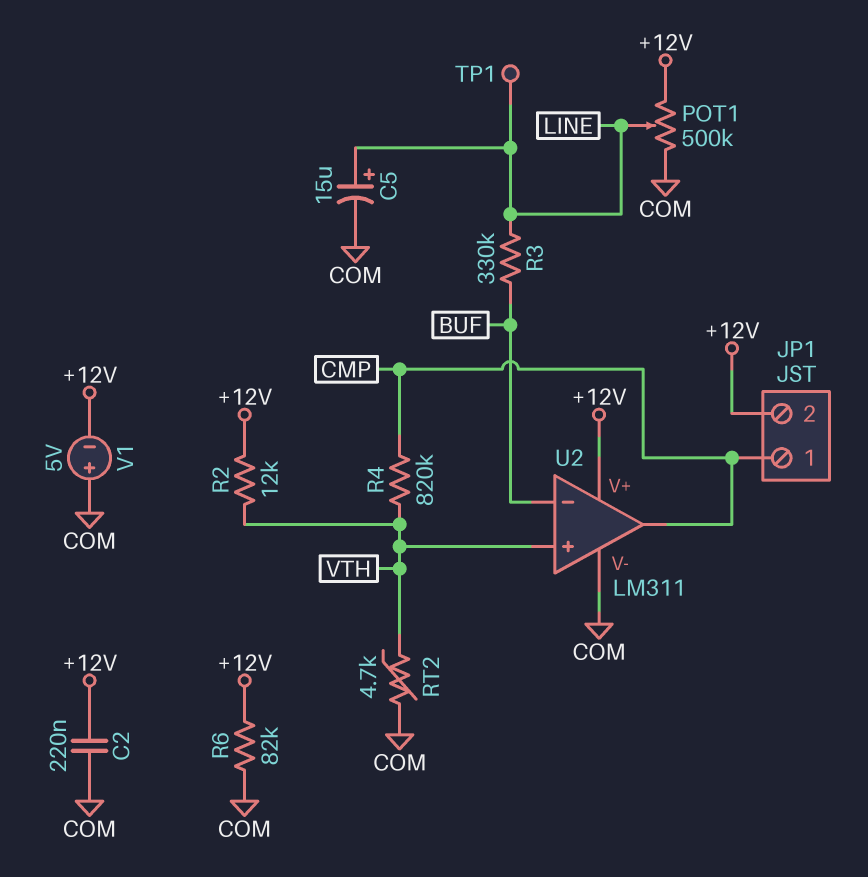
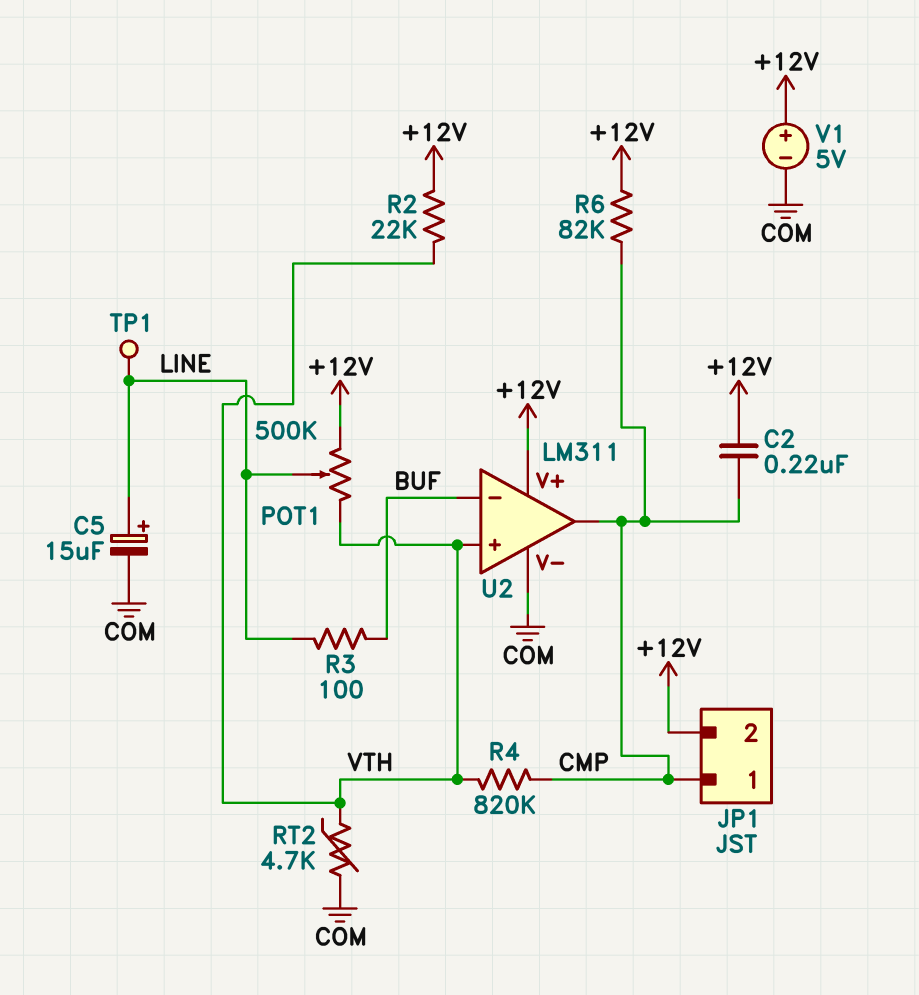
C2: 220nF (+12V, COM) -> 220nF (+12V, CMP)
POT1: 500k (+12V, COM, wiper LINE) -> 500k (+12V, VTH, wiper LINE)
R2: 12k (+12V, VTH) -> 22k (+12V, VTH)
R3: 330k (BUF, LINE) -> 100 (BUF, LINE)
R6: 82k (+12V, COM) -> 82k (+12V, CMP)
V1: 5V (plus COM, minus +12V) -> 5V (plus +12V, minus COM)

